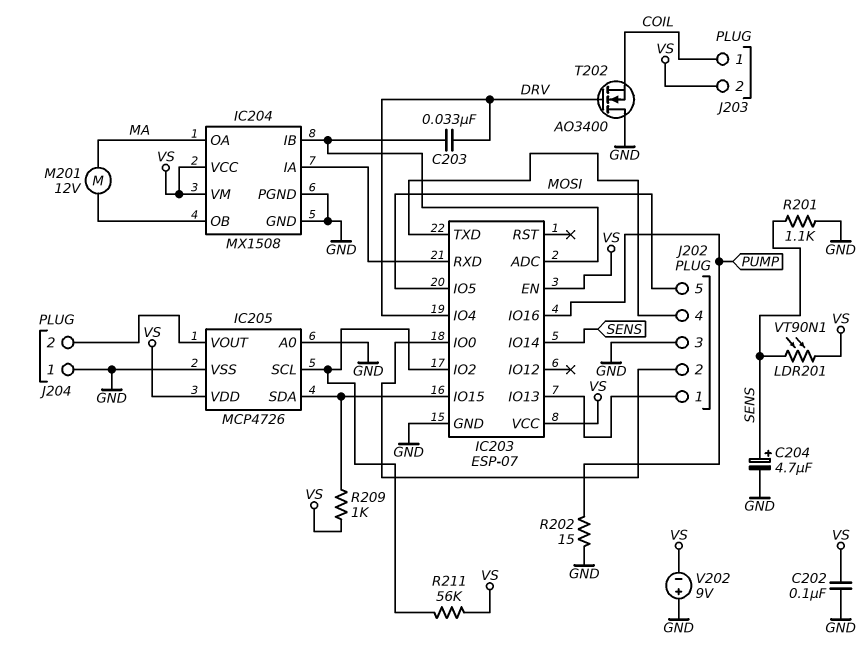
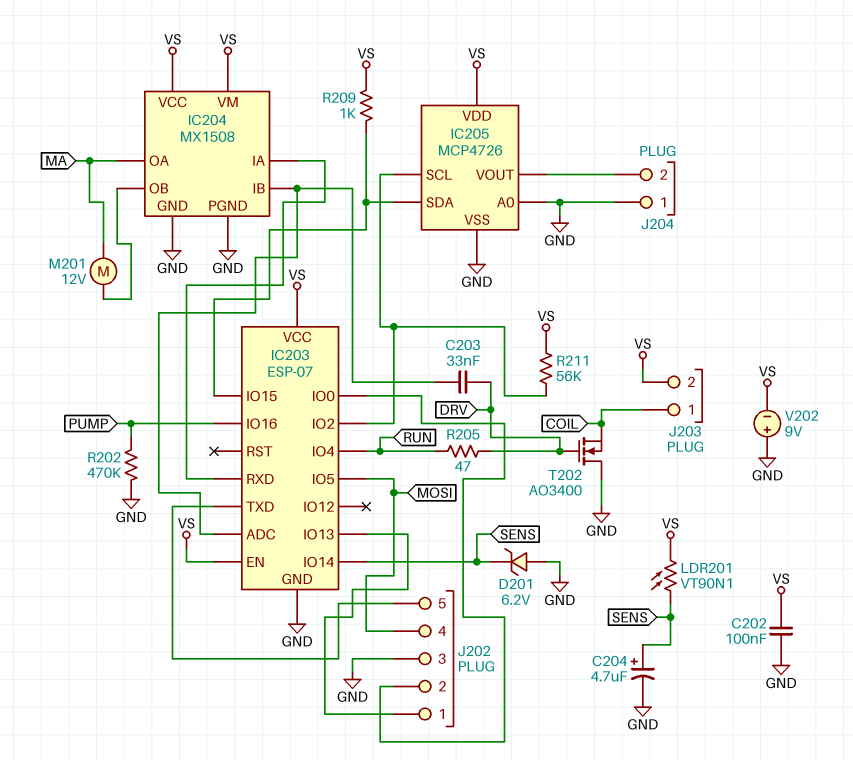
D201: none -> zener 6.2V (A GND, K SENS)
IC203 pin IO4: DRV -> RUN
J202 pin 4: IC203/TXD -> MOSI
J202 pin 5: MOSI -> IC203/TXD
R201: 1.1k (GND, SENS) -> none
R202: 15 (GND, PUMP) -> 470k (GND, PUMP)
R205: none -> 47 (DRV, RUN)

